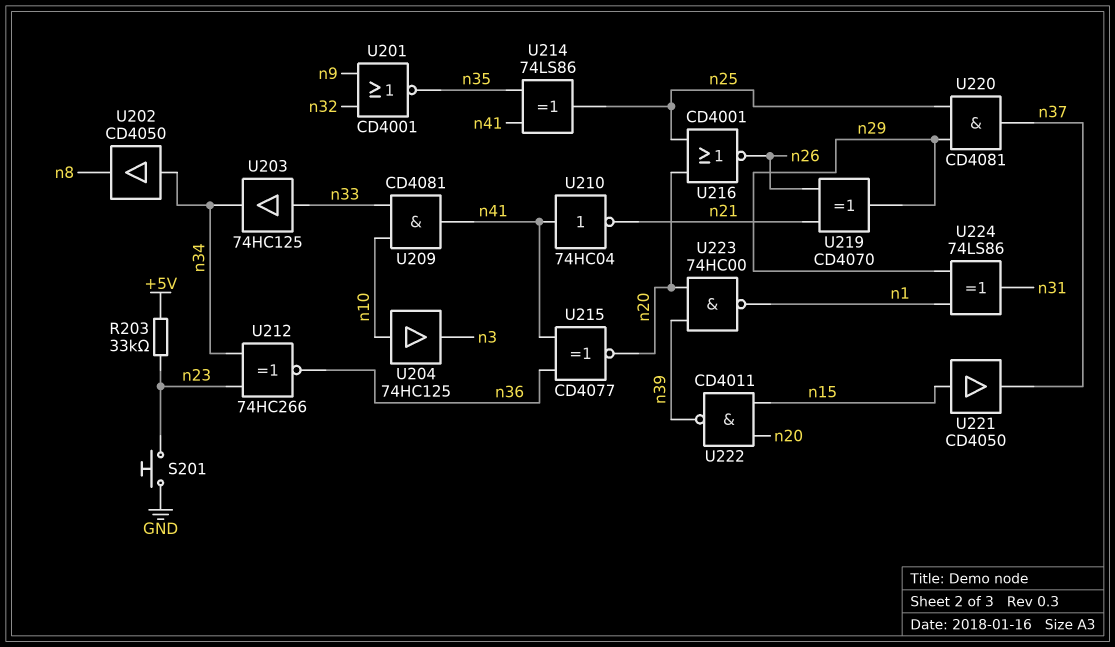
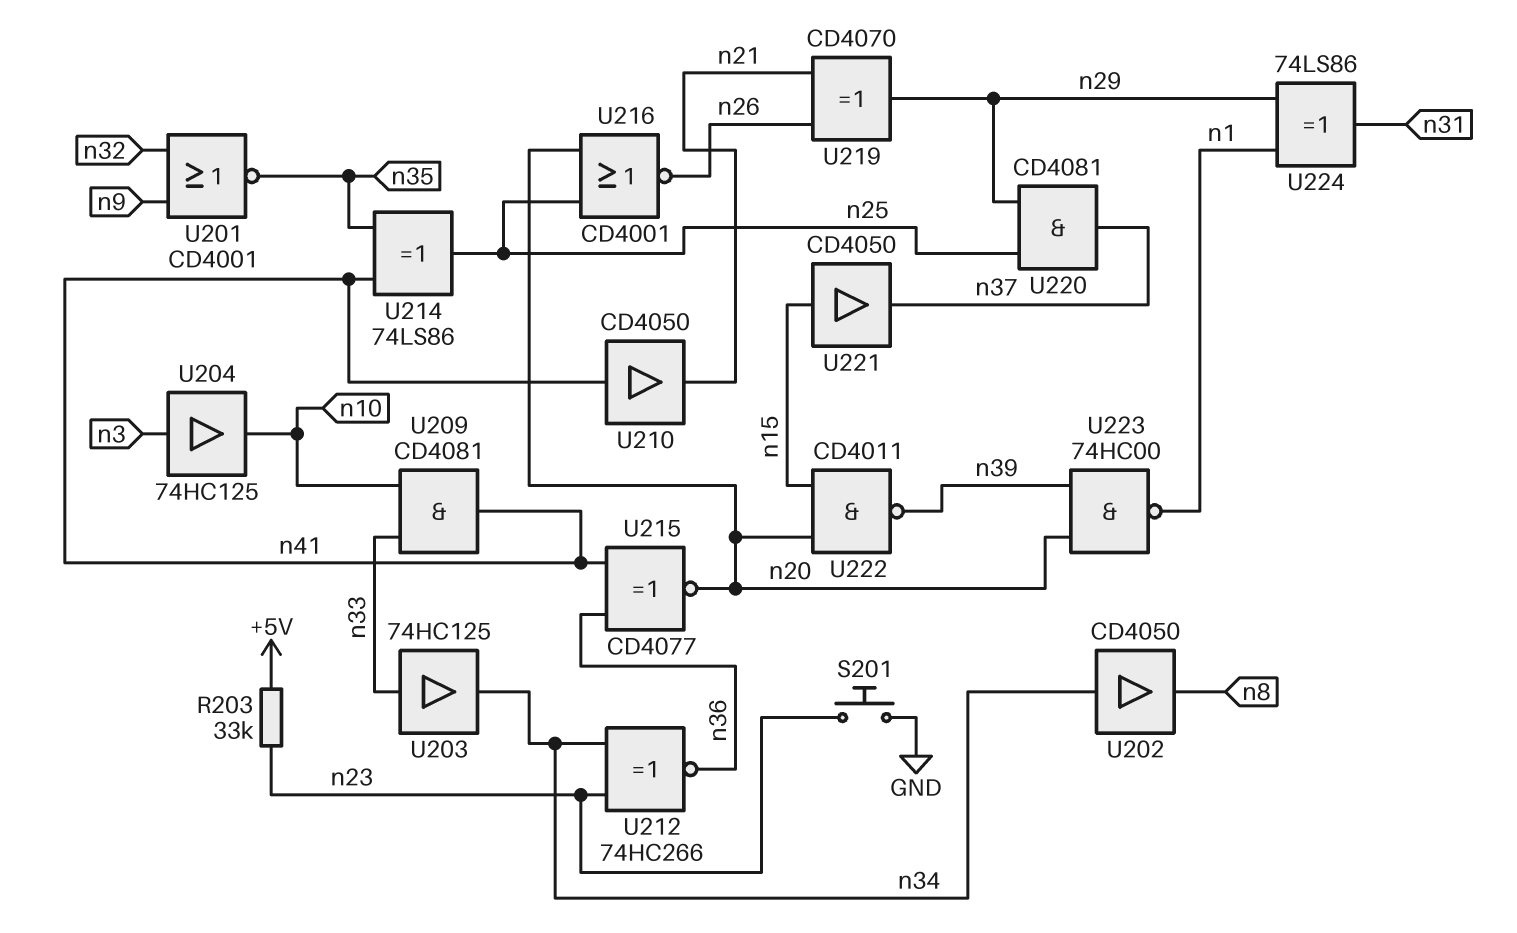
U204: buffer 74HC125 (in n10, out n3) -> buffer 74HC125 (in n3, out n10)
U210: NOT 74HC04 (in n41, out n21) -> buffer CD4050 (in n41, out n21)

